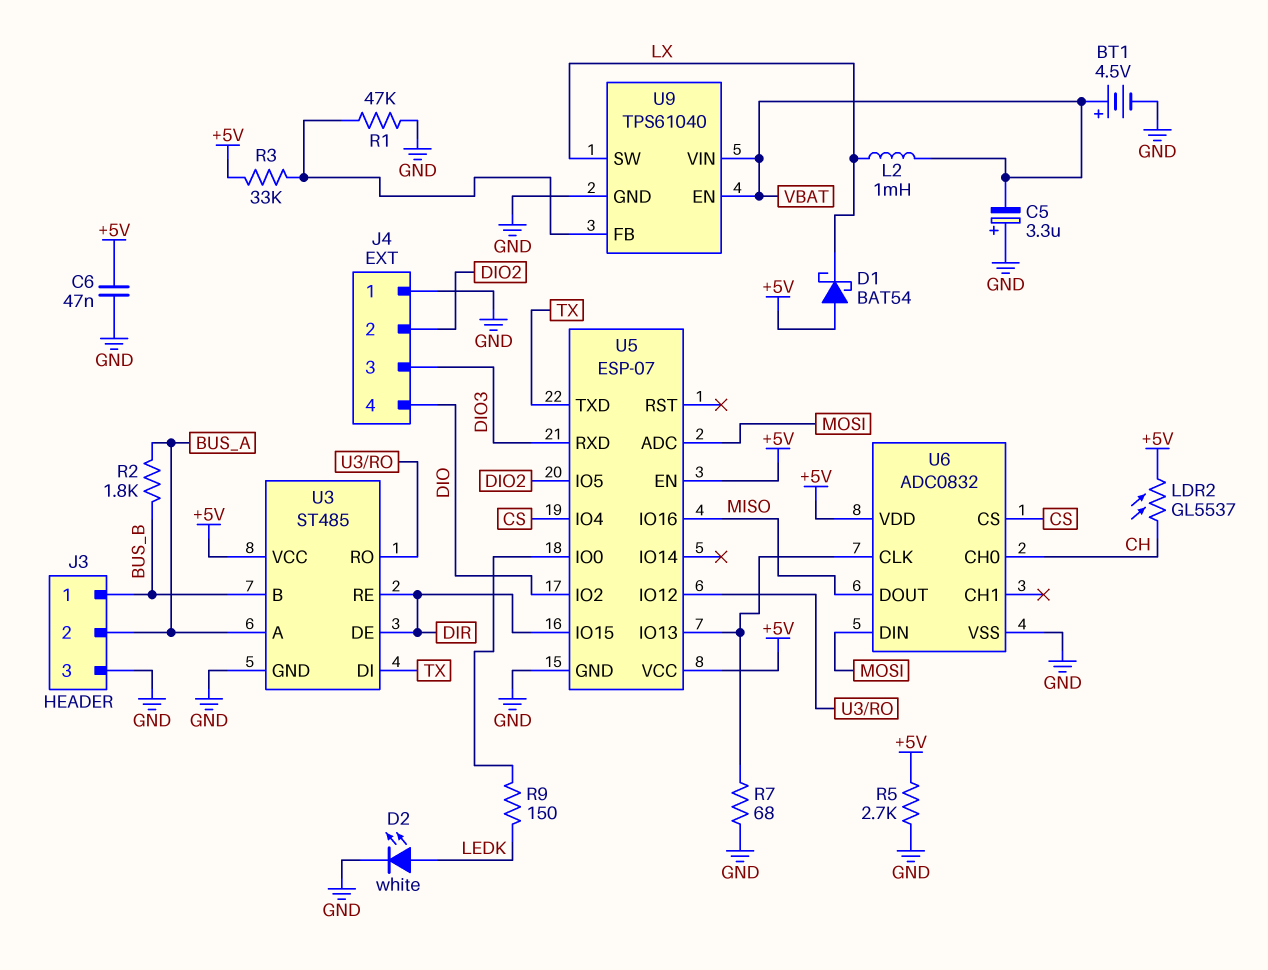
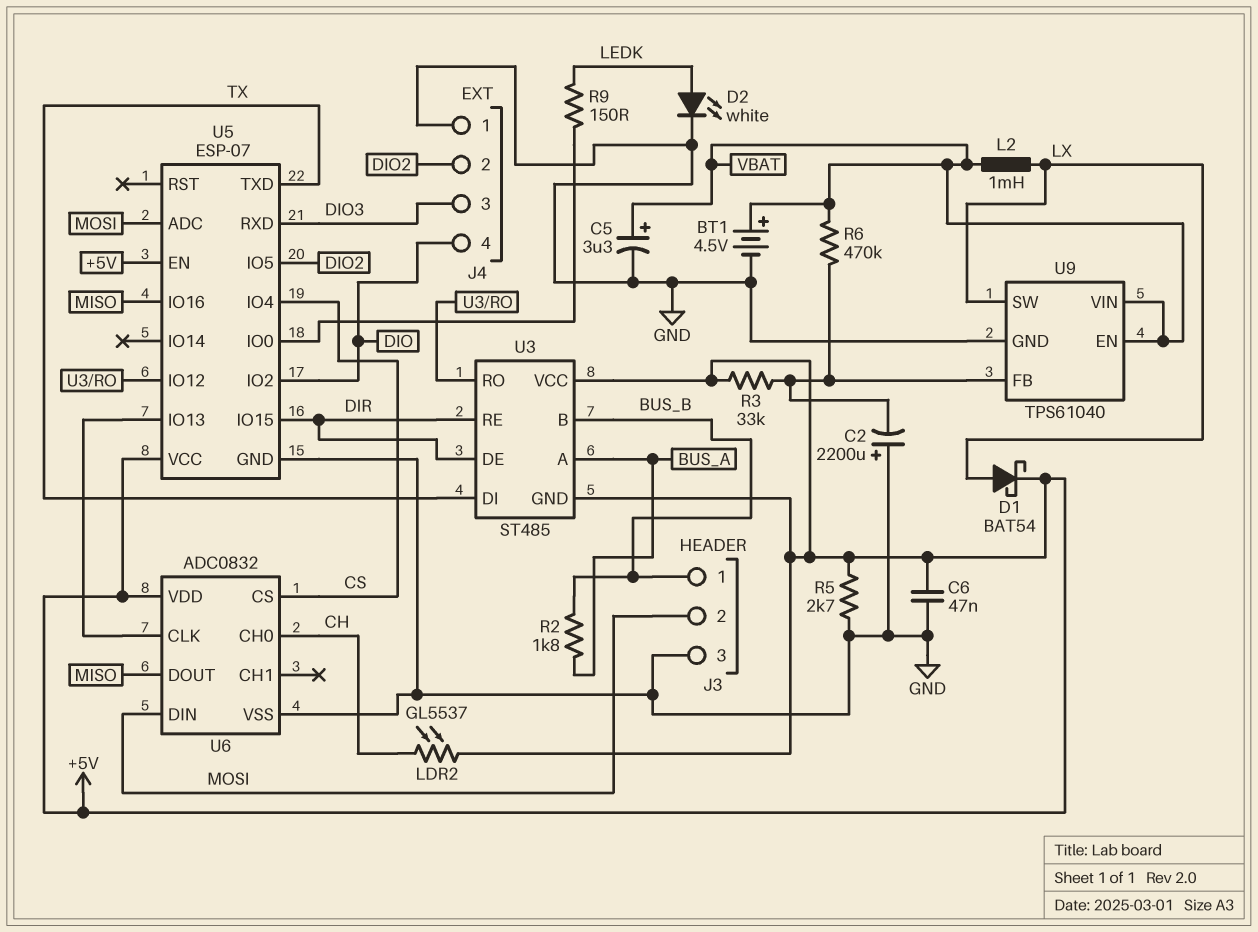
C2: none -> 2200uF (plus GND, minus U9/FB)
C5: 3.3uF (plus GND, minus VBAT) -> 3.3uF (plus VBAT, minus GND)
D1: schottky BAT54 (A +5V, K LX) -> schottky BAT54 (A LX, K +5V)
J3 pin 2: BUS_A -> MOSI
R1: 47k (GND, U9/FB) -> none
R6: none -> 470k (U9/FB, VBAT)
R7: 68 (GND, U5/IO13) -> none
U3 pin GND: GND -> +5V

